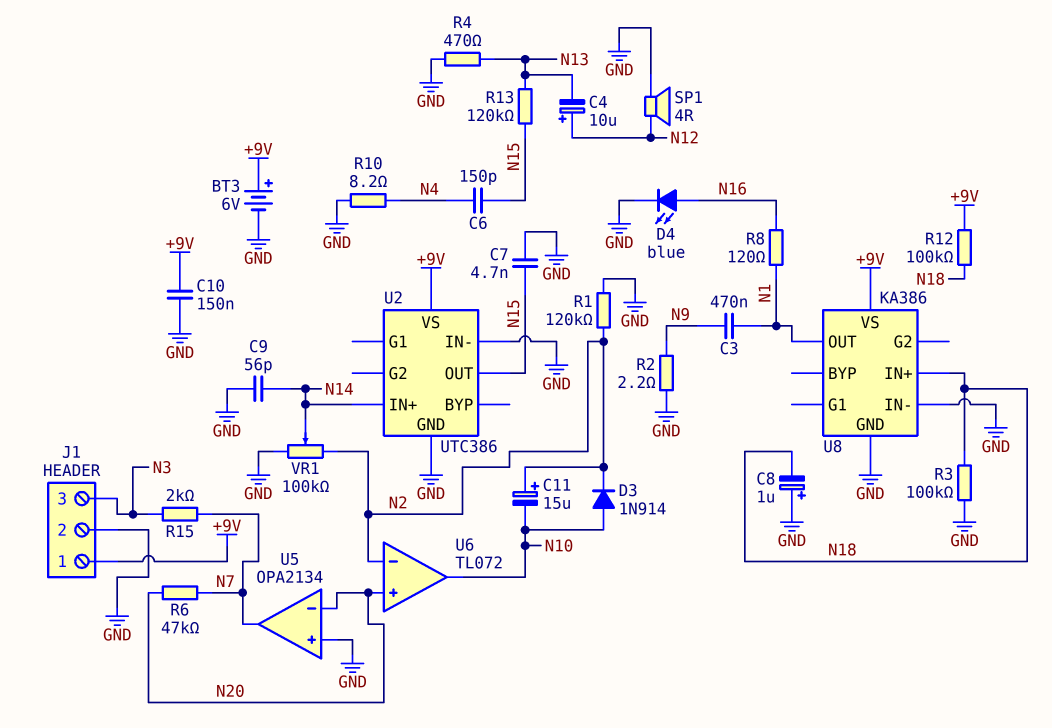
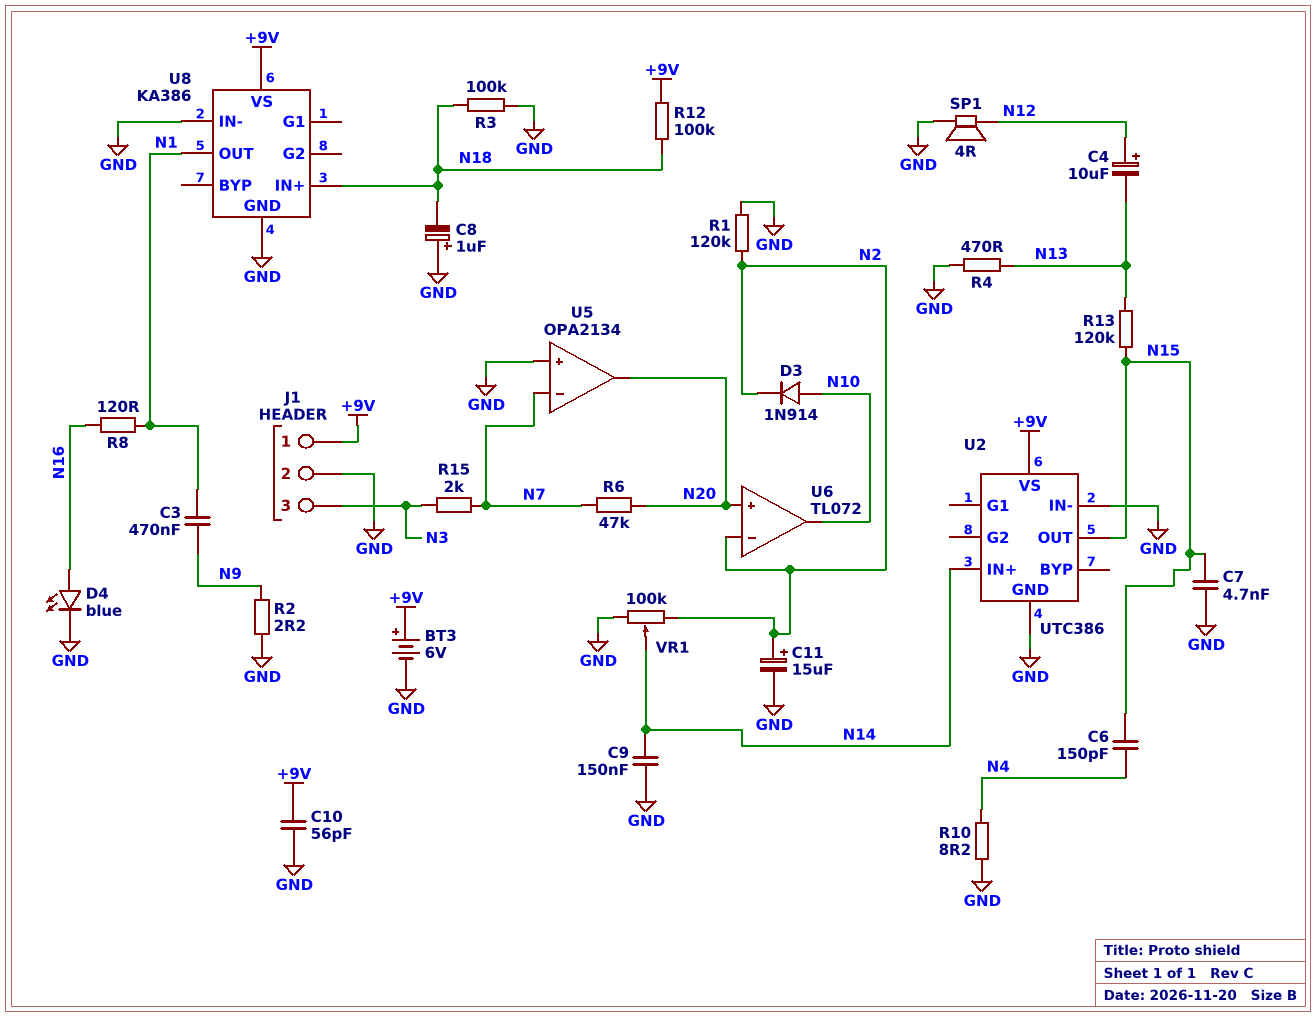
C9: 56pF (GND, N14) -> 150nF (GND, N14)
C10: 150nF (+9V, GND) -> 56pF (+9V, GND)
C11: 15uF (plus N2, minus N10) -> 15uF (plus N2, minus GND)
U5 pin in-: N20 -> N7
U5 pin out: N7 -> N20

